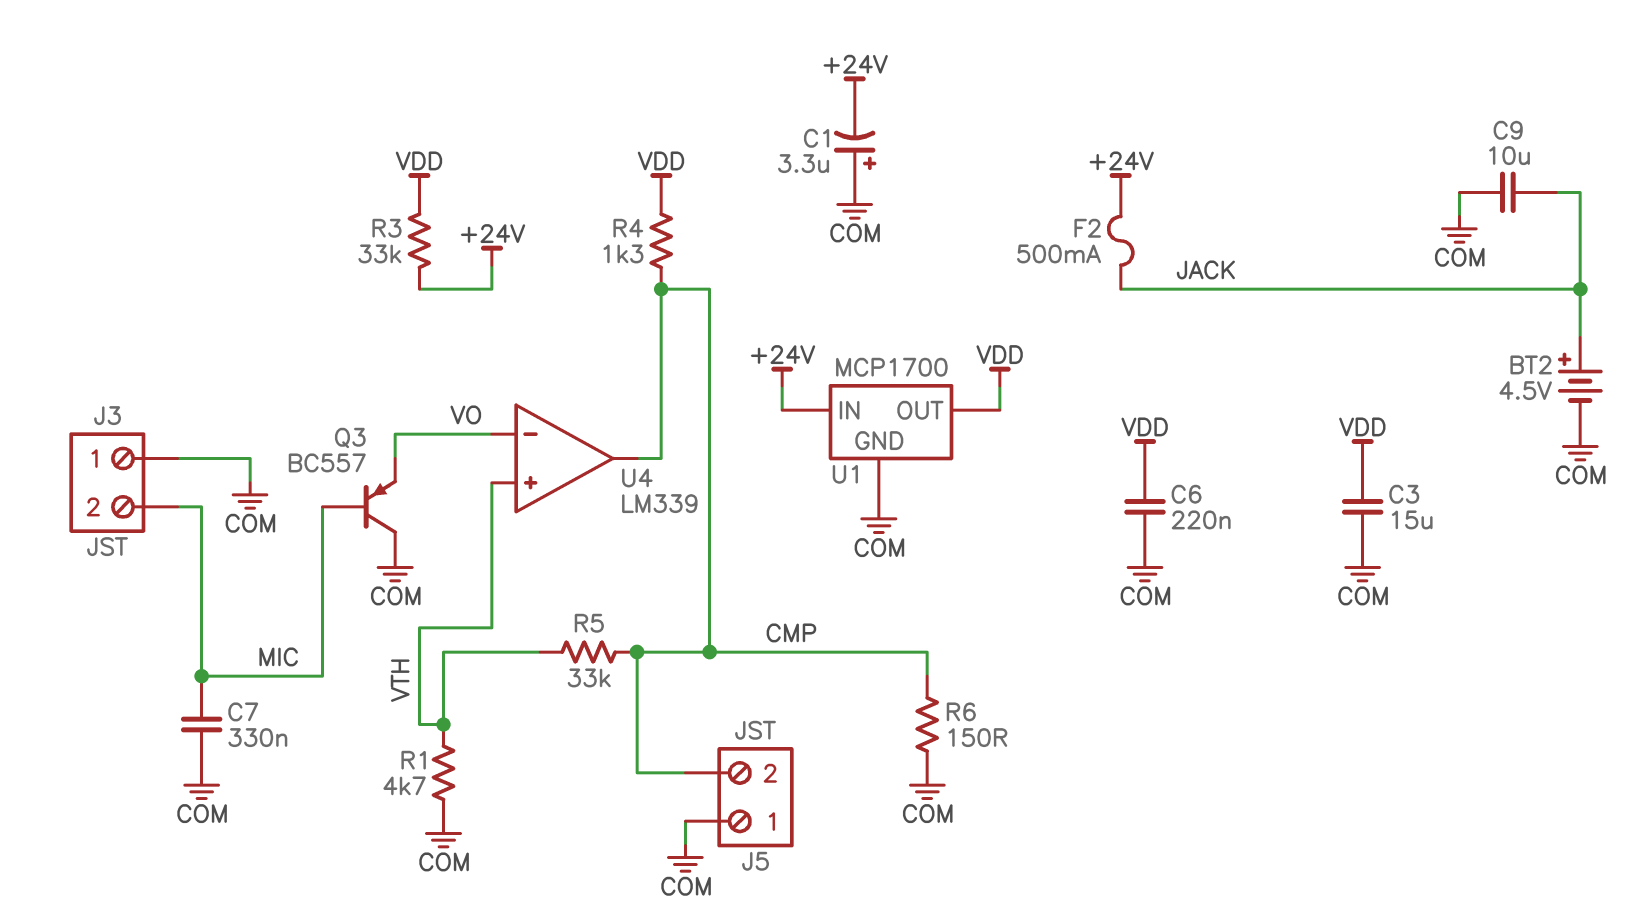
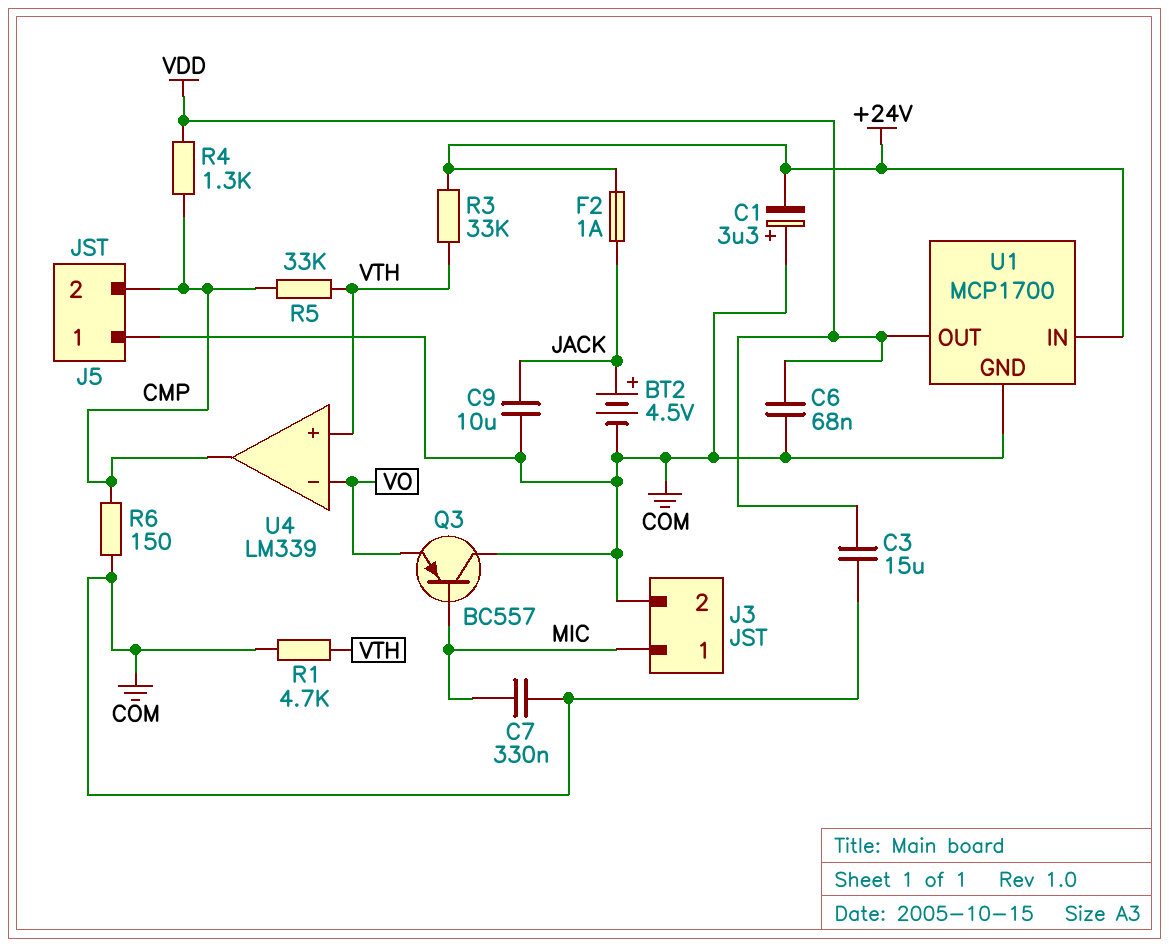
C6: 220nF (COM, VDD) -> 68nF (COM, VDD)
F2: 500mA (+24V, JACK) -> 1A (+24V, JACK)
J3 pin 1: COM -> MIC
J3 pin 2: MIC -> COM
R3: 33k (+24V, VDD) -> 33k (+24V, VTH)

